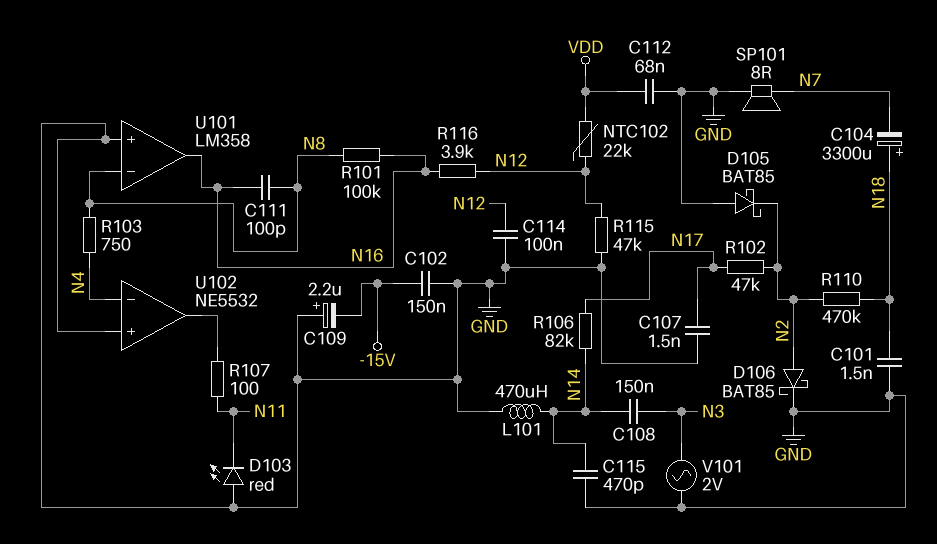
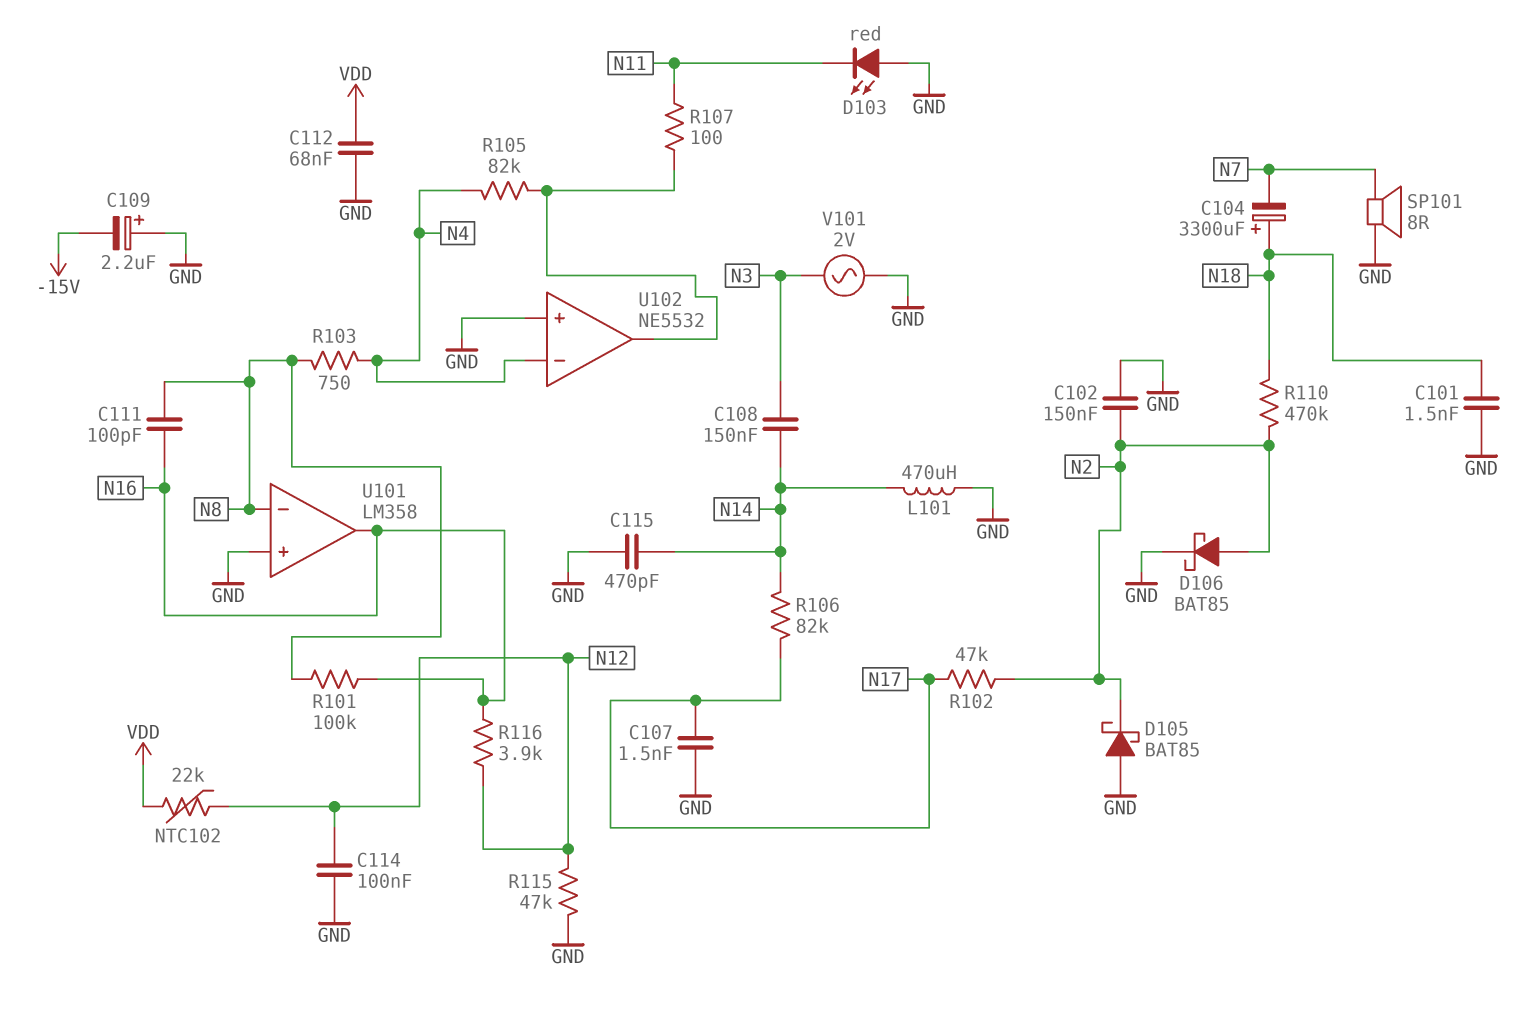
C102: 150nF (-15V, GND) -> 150nF (GND, N2)
R105: none -> 82k (N4, U102/out)

